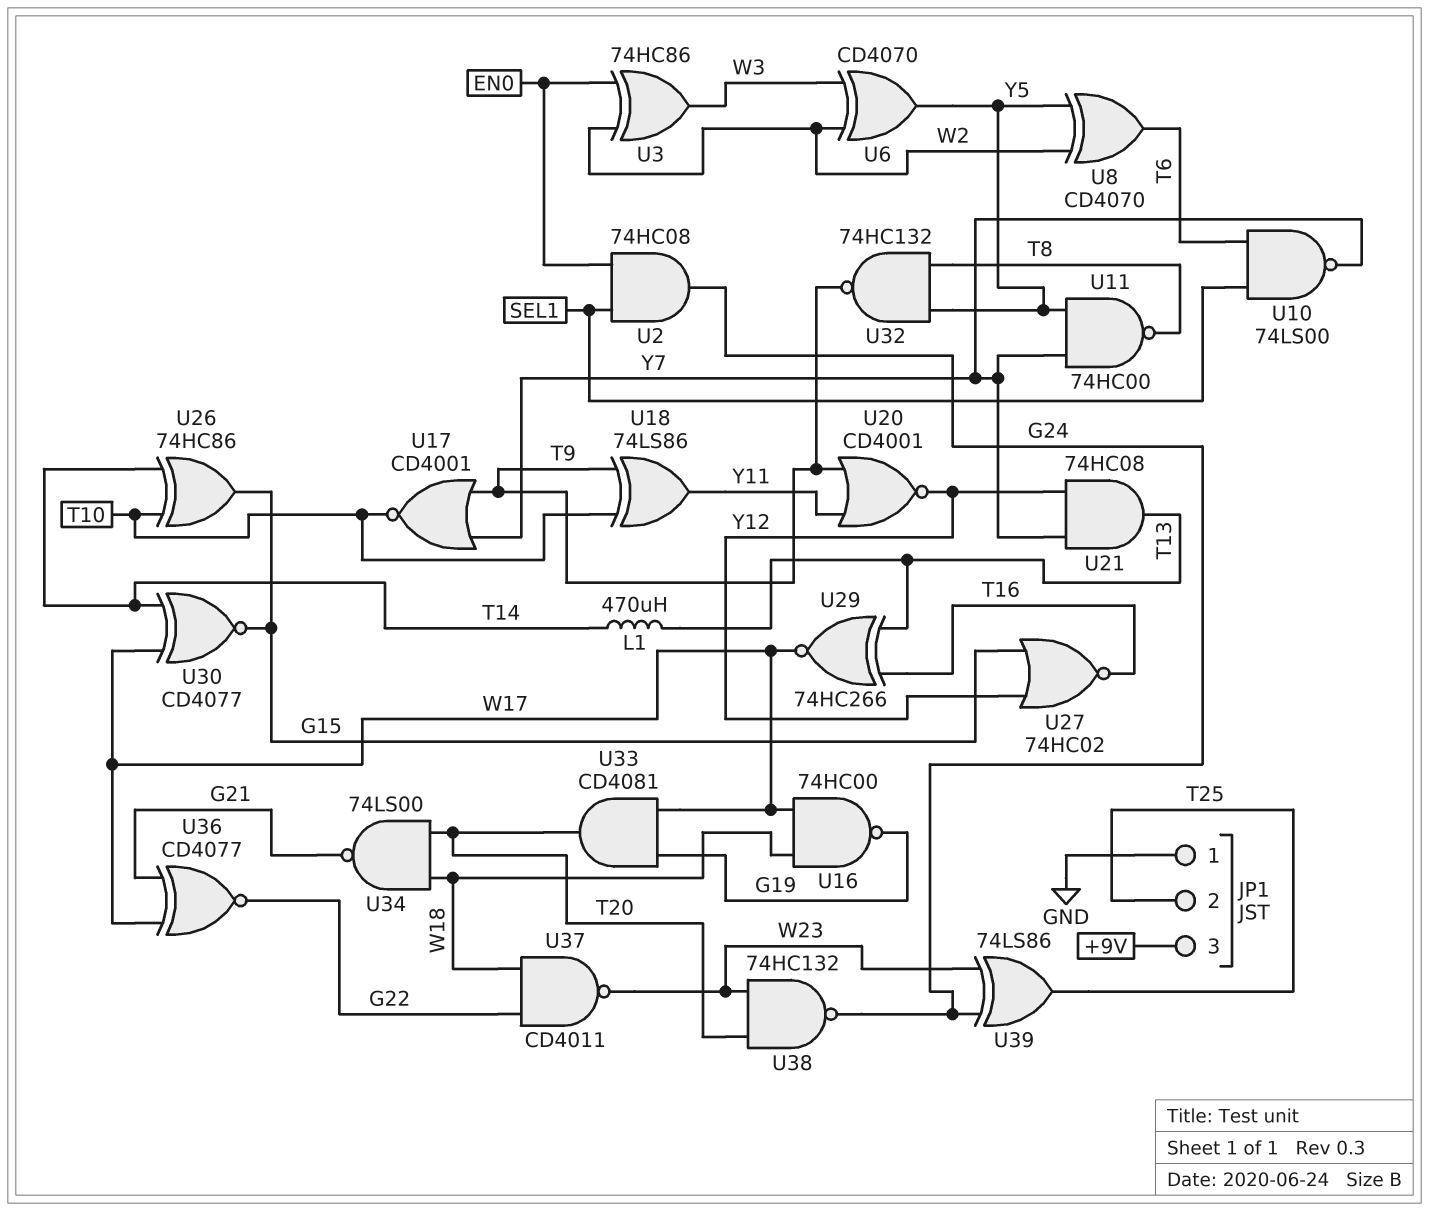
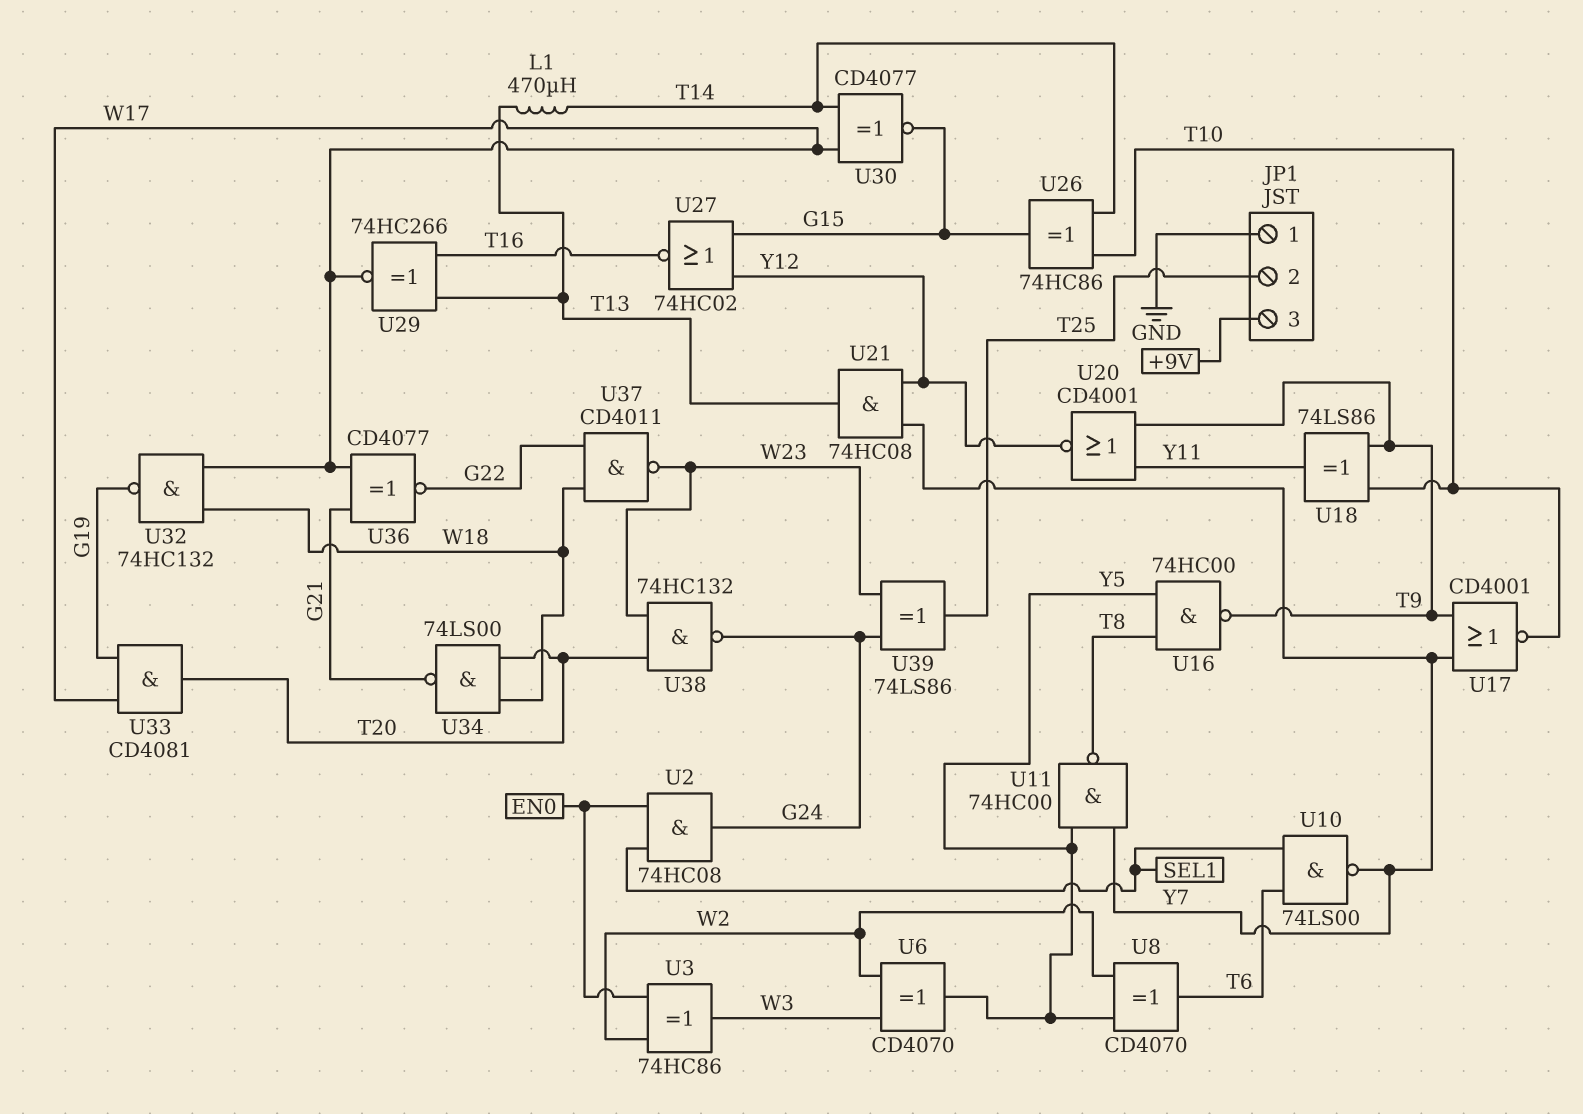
U16: NAND 74HC00 (in W17, in W18, out G19) -> NAND 74HC00 (in T8, in Y5, out T9)
U32: NAND 74HC132 (in T8, in Y5, out T9) -> NAND 74HC132 (in W17, in W18, out G19)

